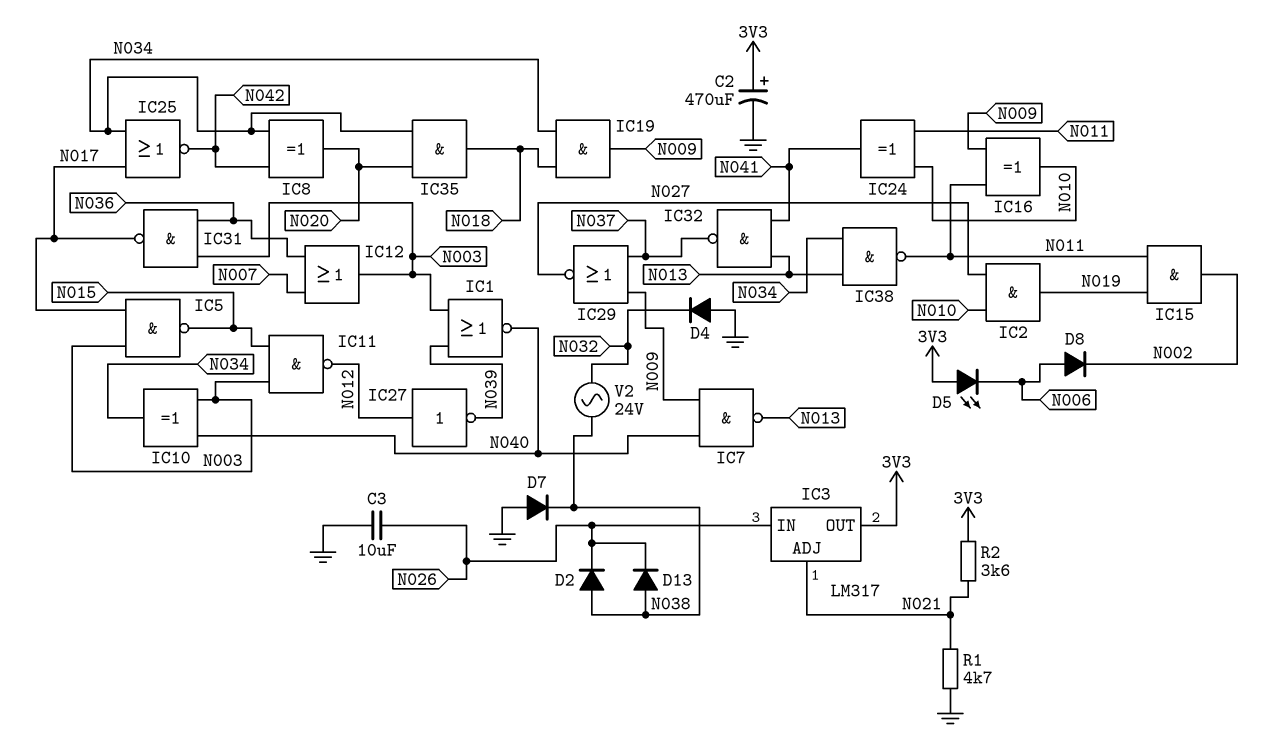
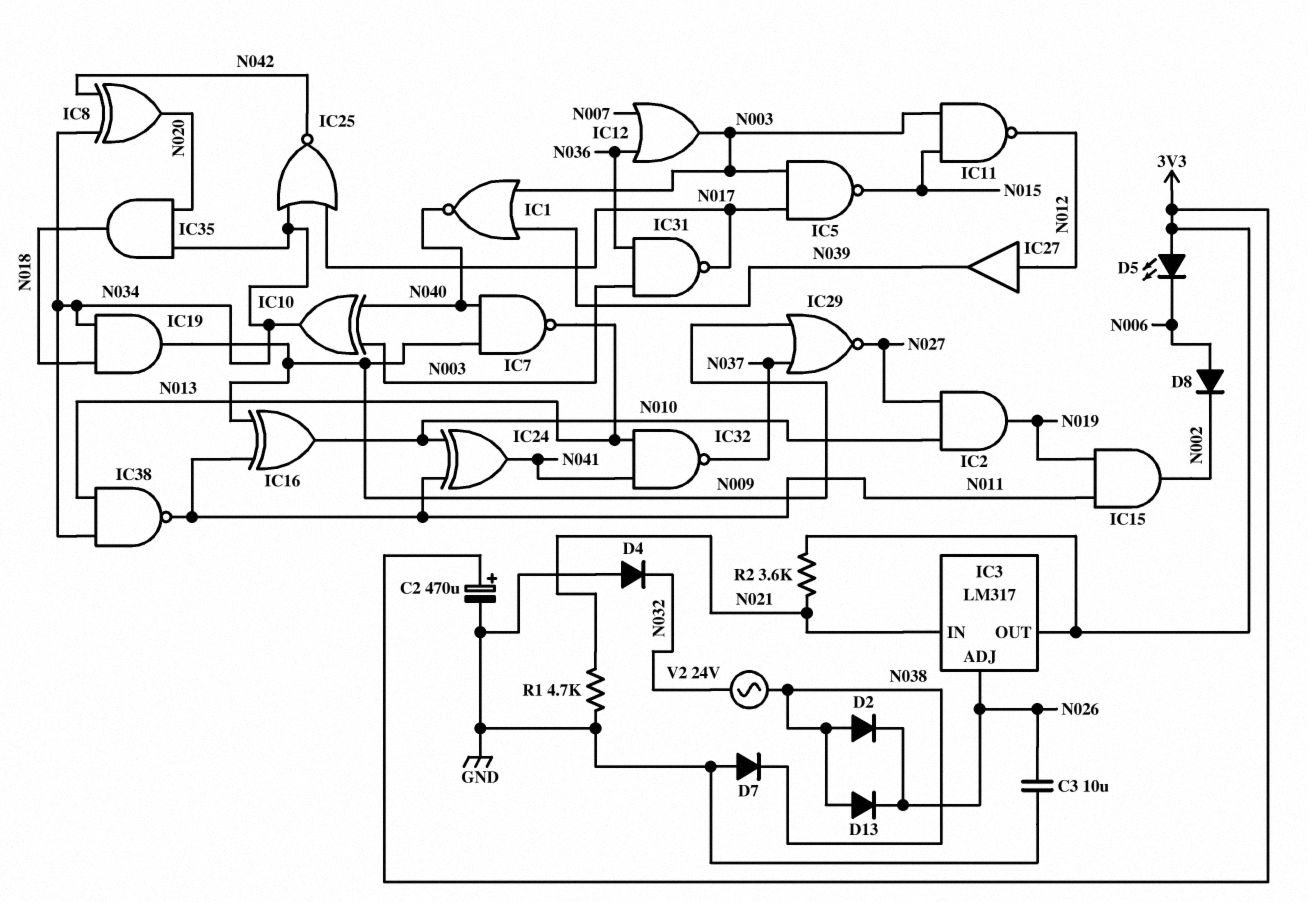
IC3 pin ADJ: N021 -> N026
IC3 pin IN: N026 -> N021
IC27: NOT (in N012, out N039) -> buffer (in N012, out N039)

